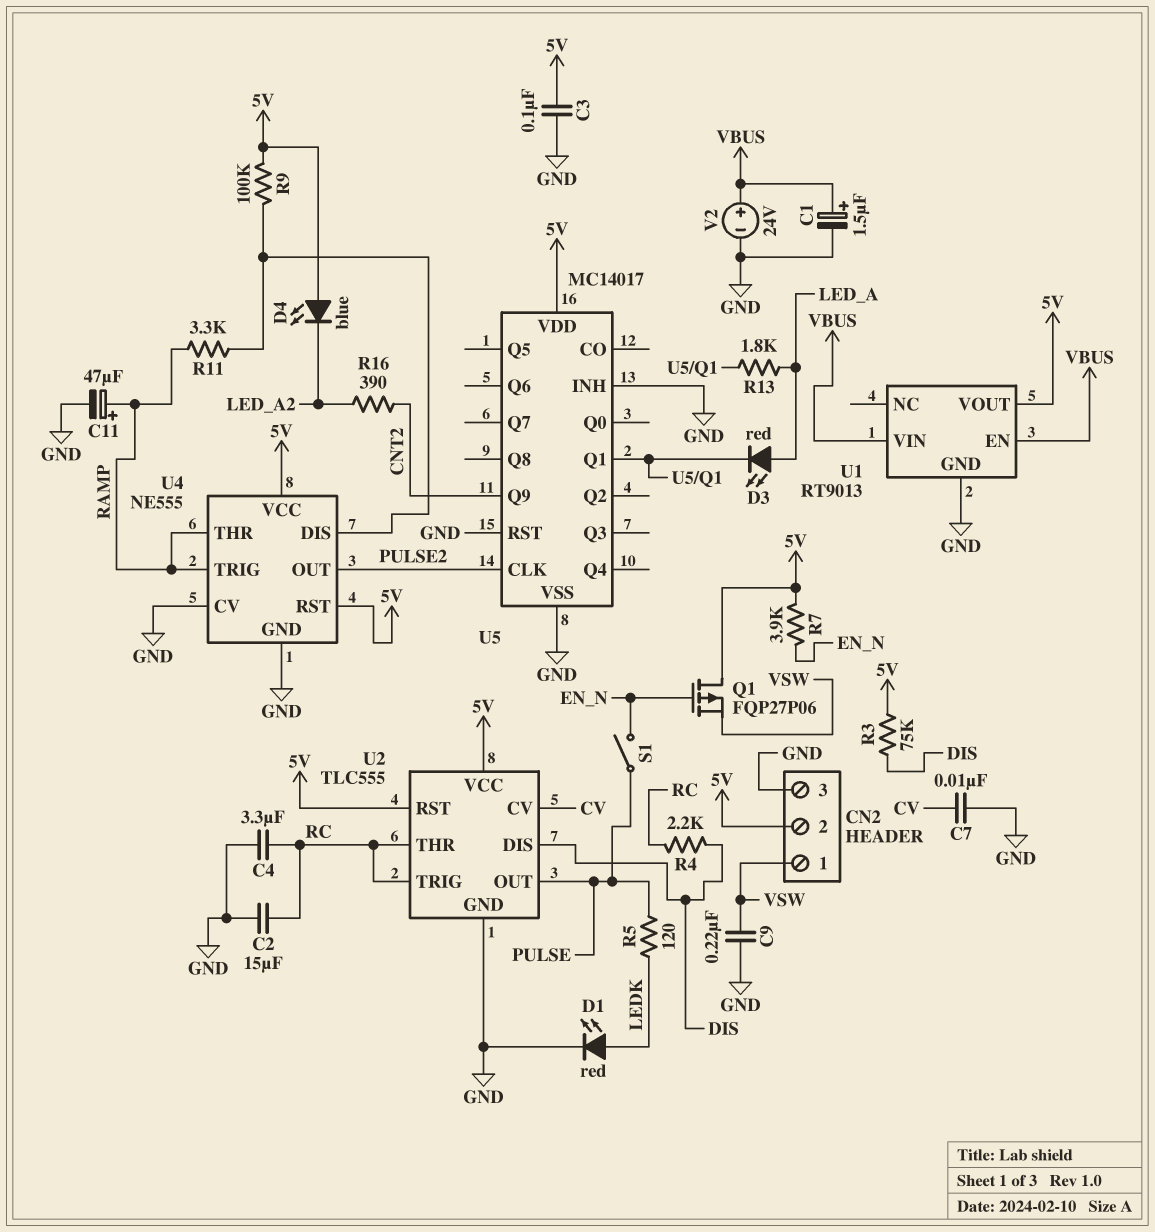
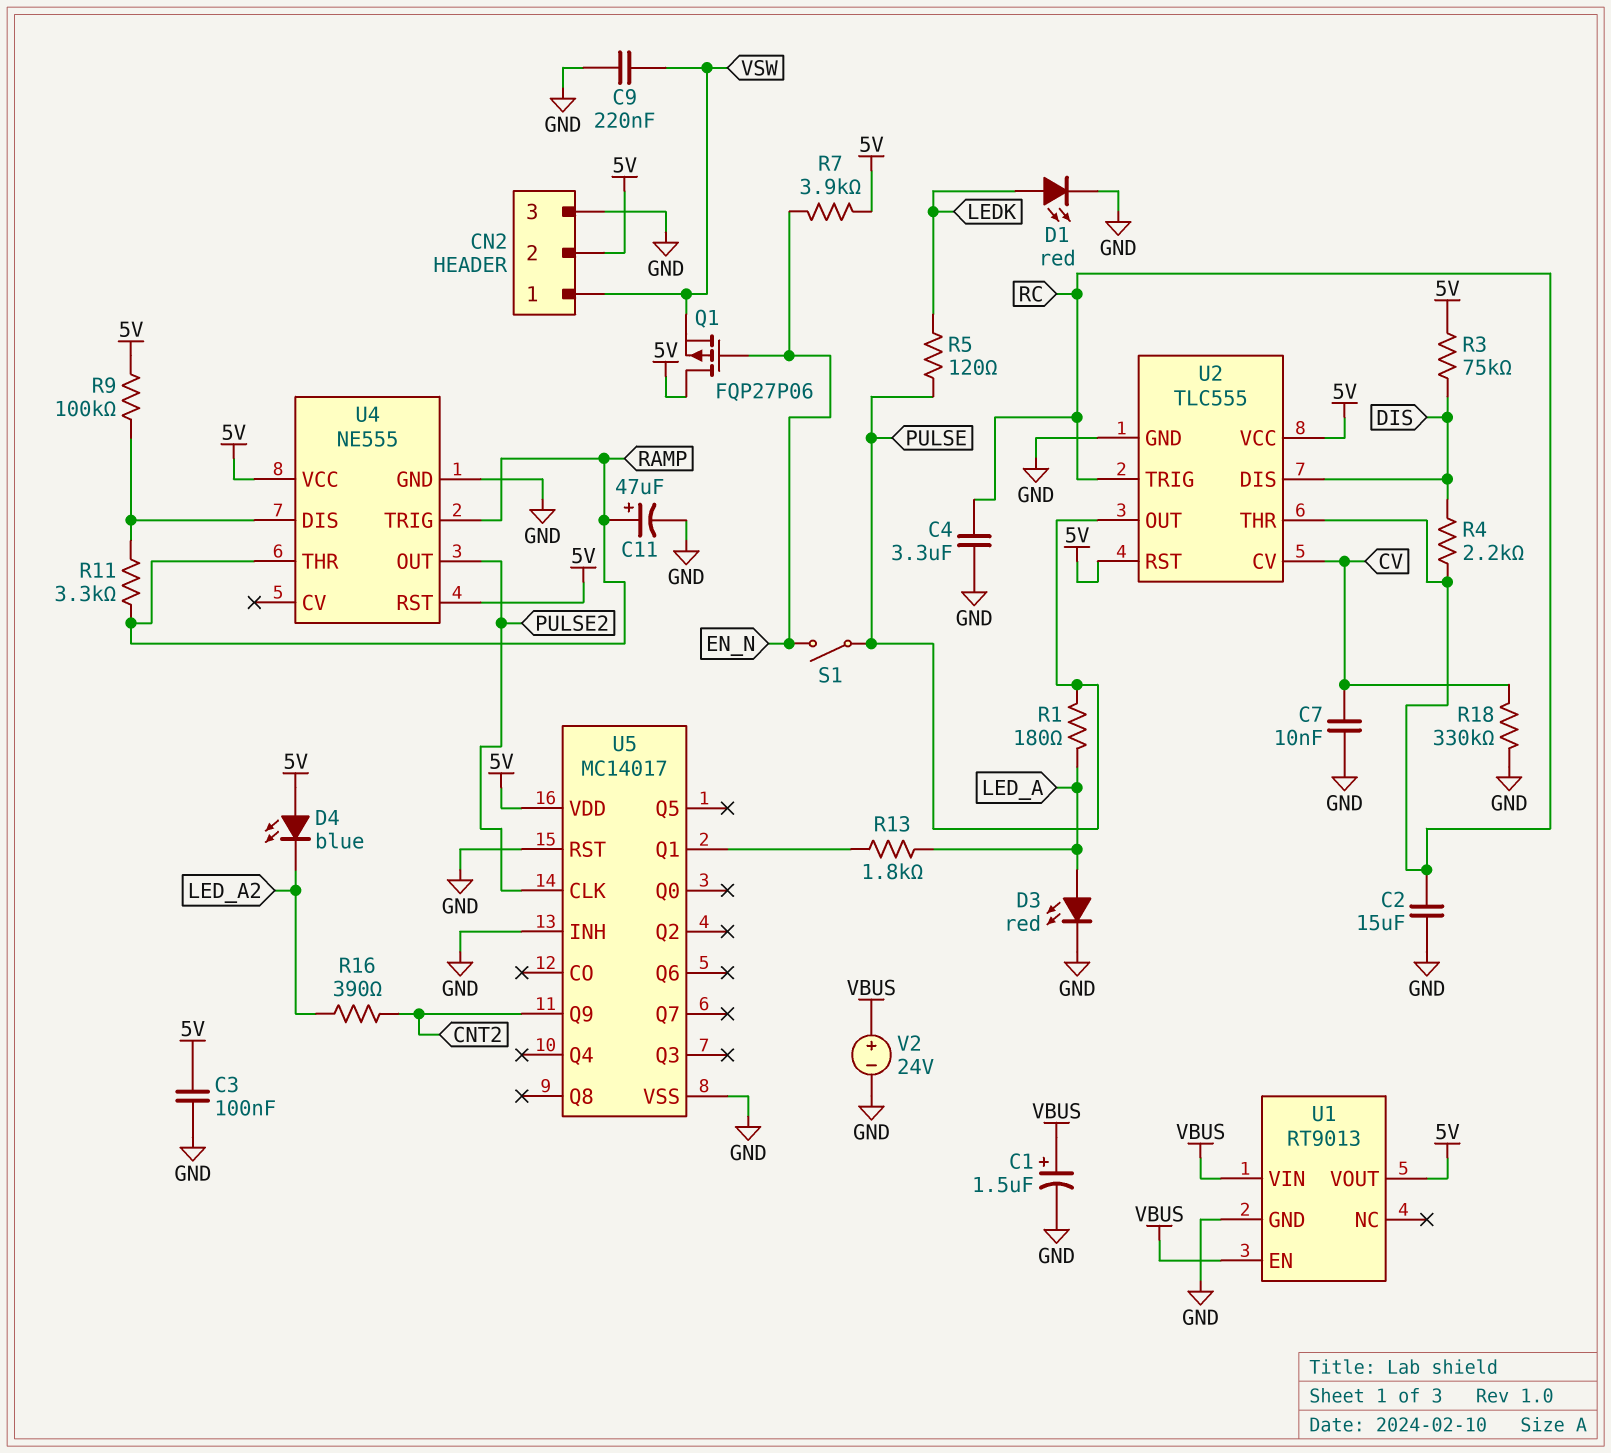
D3: LED red (A LED_A, K U5/Q1) -> LED red (A LED_A, K GND)
R1: none -> 180 (LED_A, PULSE)
R18: none -> 330k (CV, GND)
U4 pin CV: GND -> none

